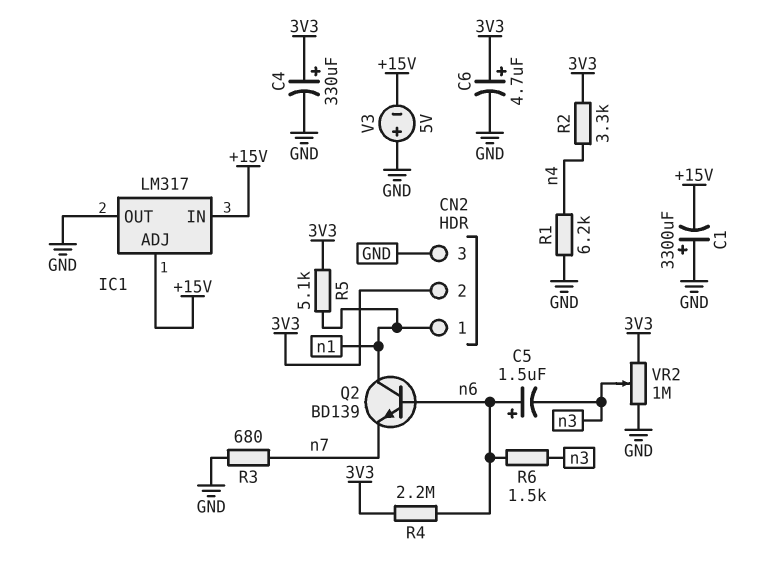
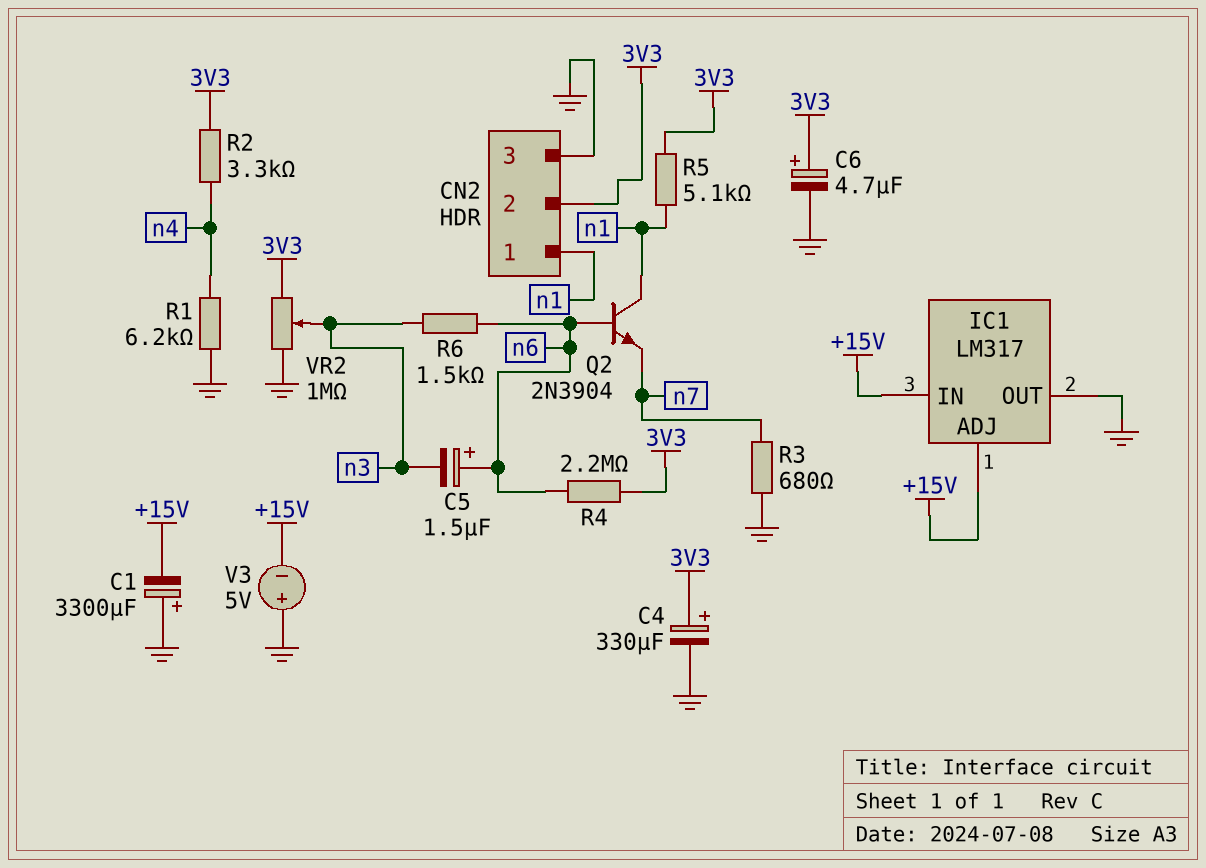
Q2: NPN BD139 (B n6, C n1, E n7) -> NPN 2N3904 (B n6, C n1, E n7)

